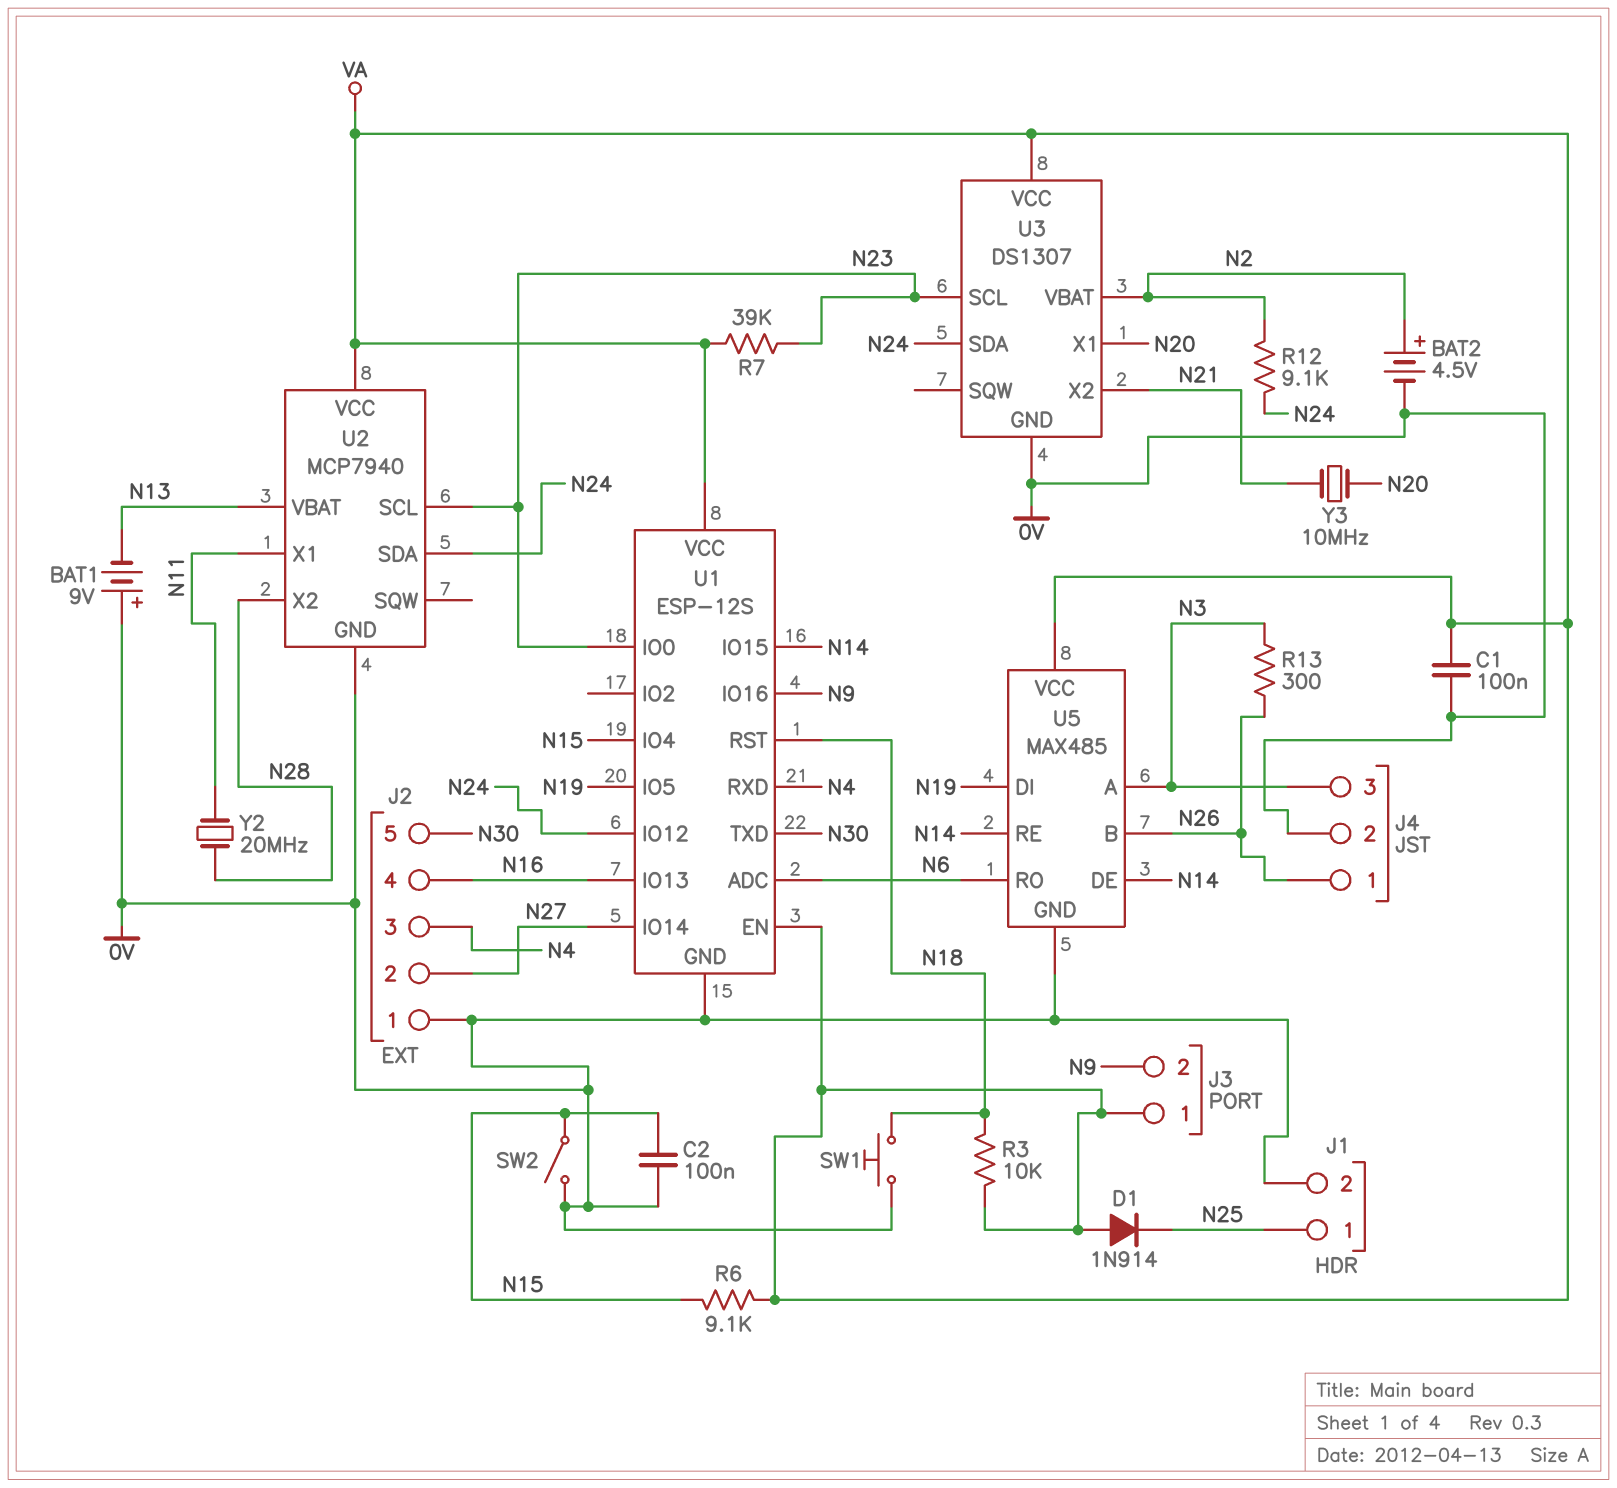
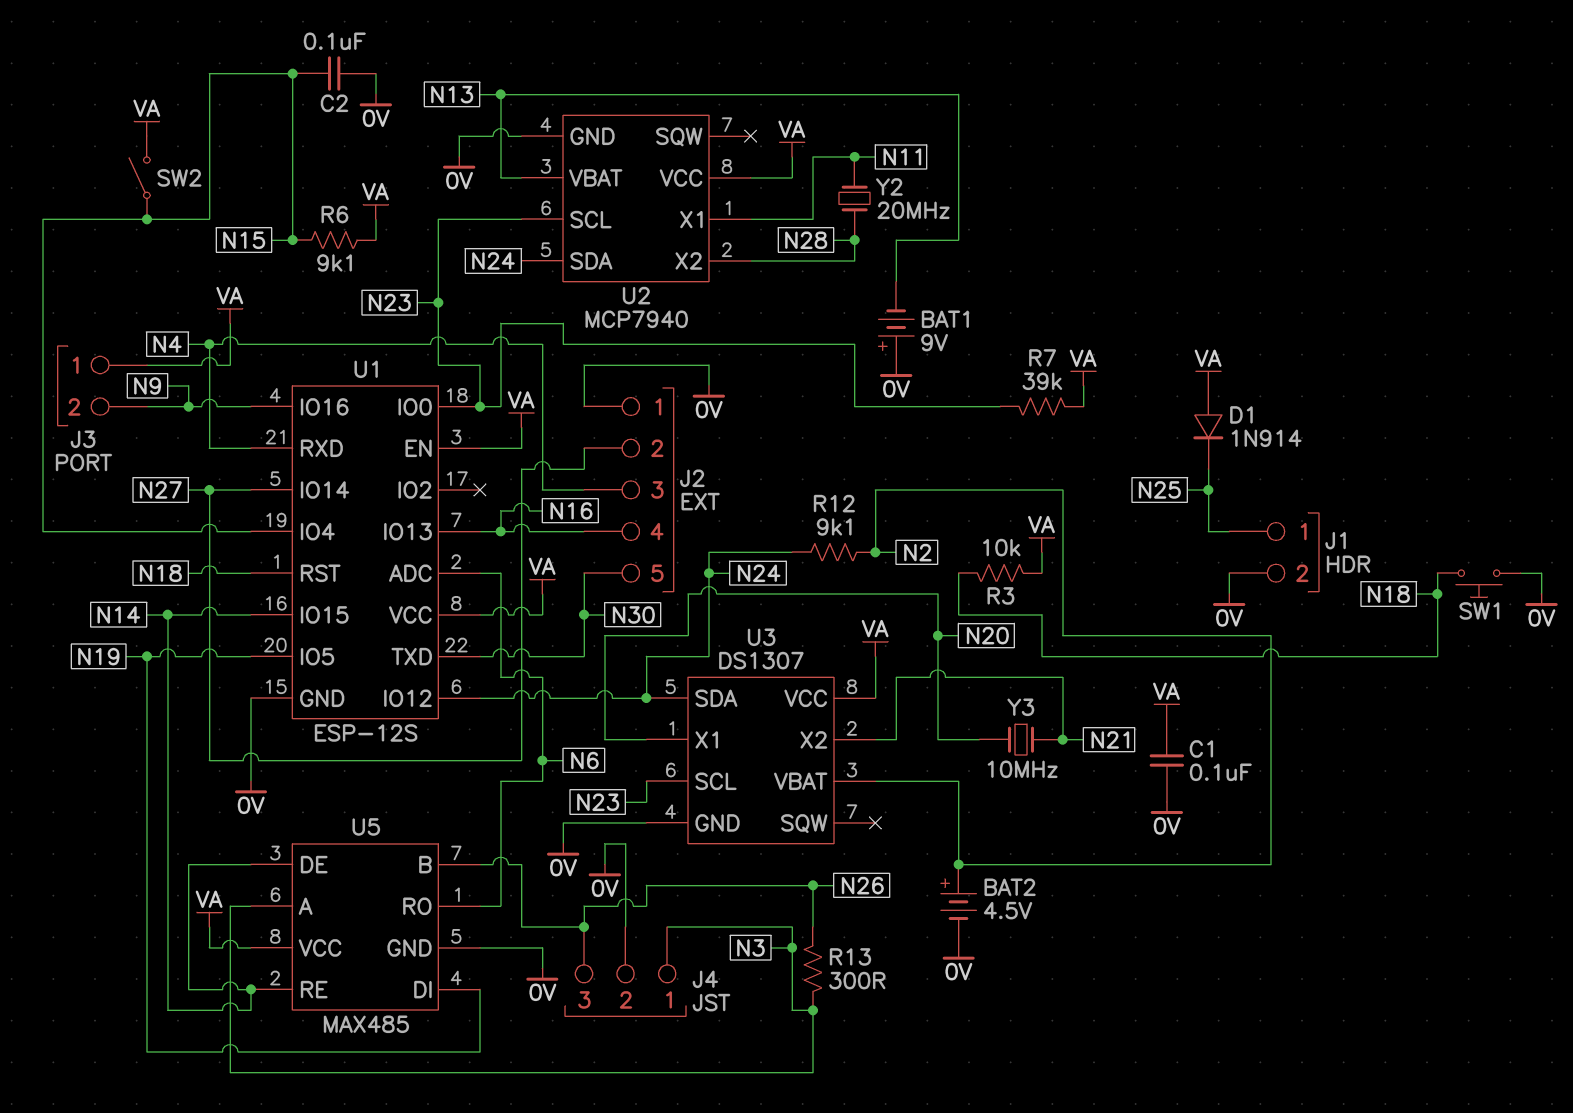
J4 pin 1: N26 -> N3
J4 pin 3: N3 -> N26
SW2: switch (0V, N15) -> switch (N15, VA)

